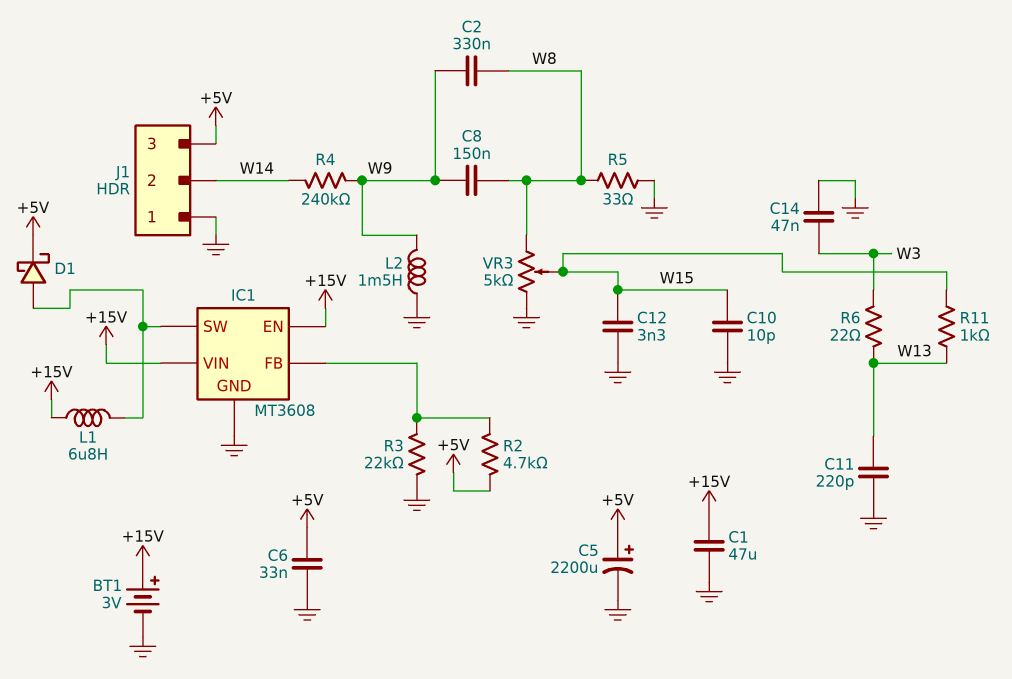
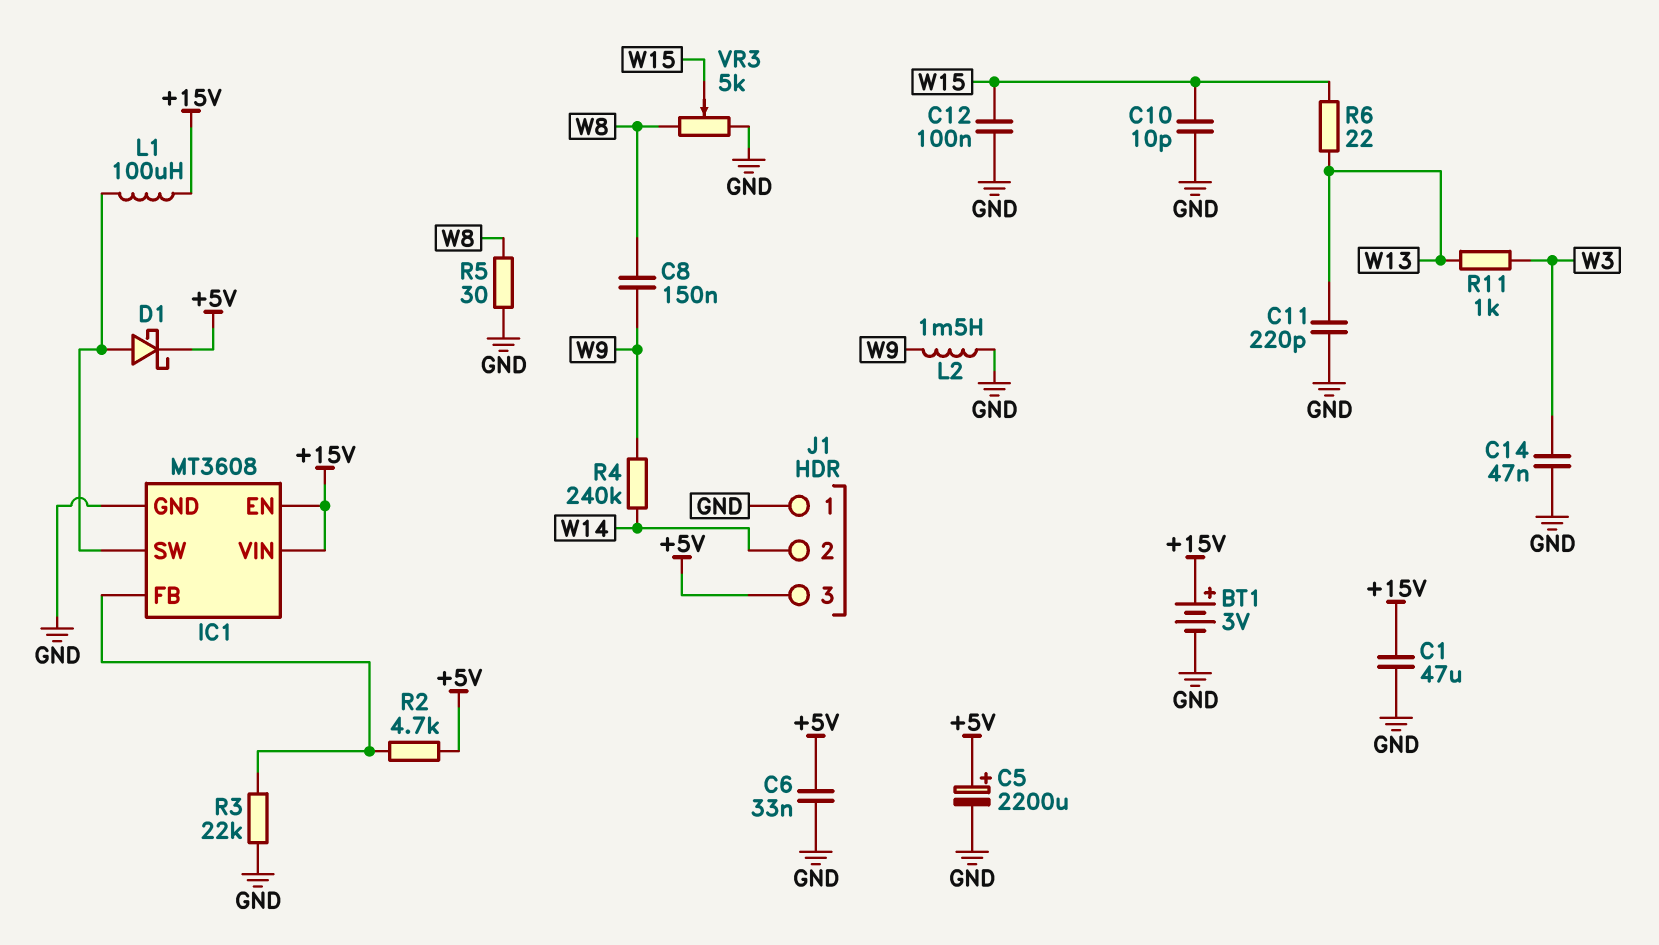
C2: 330nF (W8, W9) -> none
C12: 3.3nF (GND, W15) -> 100nF (GND, W15)
L1: 6.8uH (+15V, IC1/SW) -> 100uH (+15V, IC1/SW)
R5: 33 (GND, W8) -> 30 (GND, W8)
R6: 22 (W3, W13) -> 22 (W13, W15)
R11: 1k (W13, W15) -> 1k (W3, W13)

